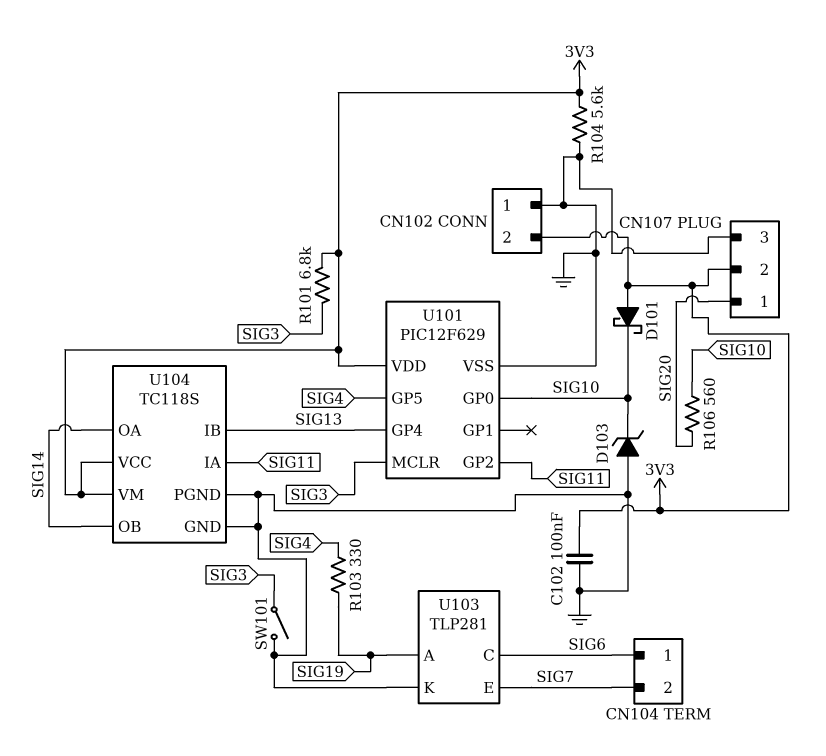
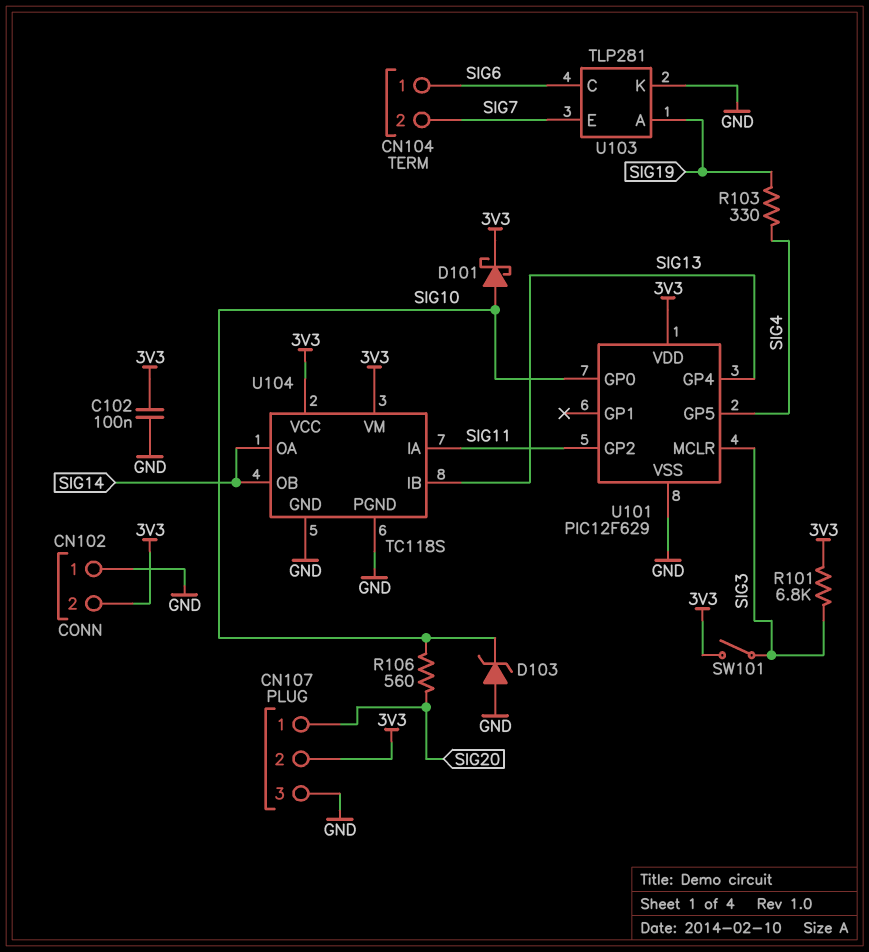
D101: schottky (A 3V3, K SIG10) -> schottky (A SIG10, K 3V3)
R104: 5.6k (3V3, GND) -> none
SW101: switch (GND, SIG3) -> switch (3V3, SIG3)

